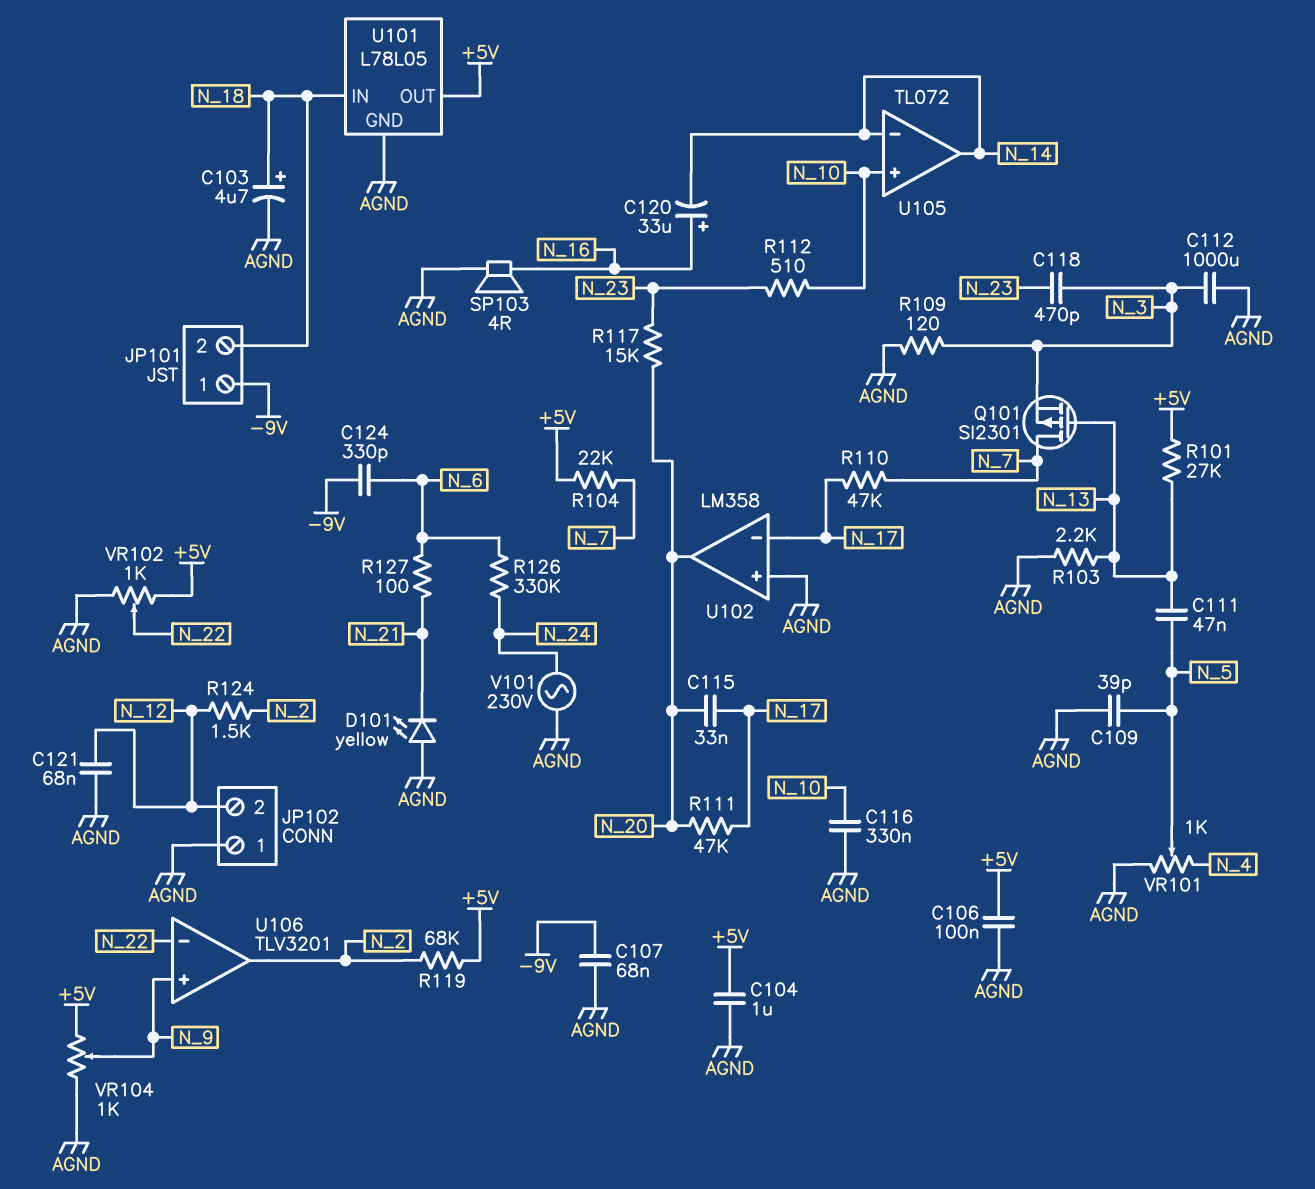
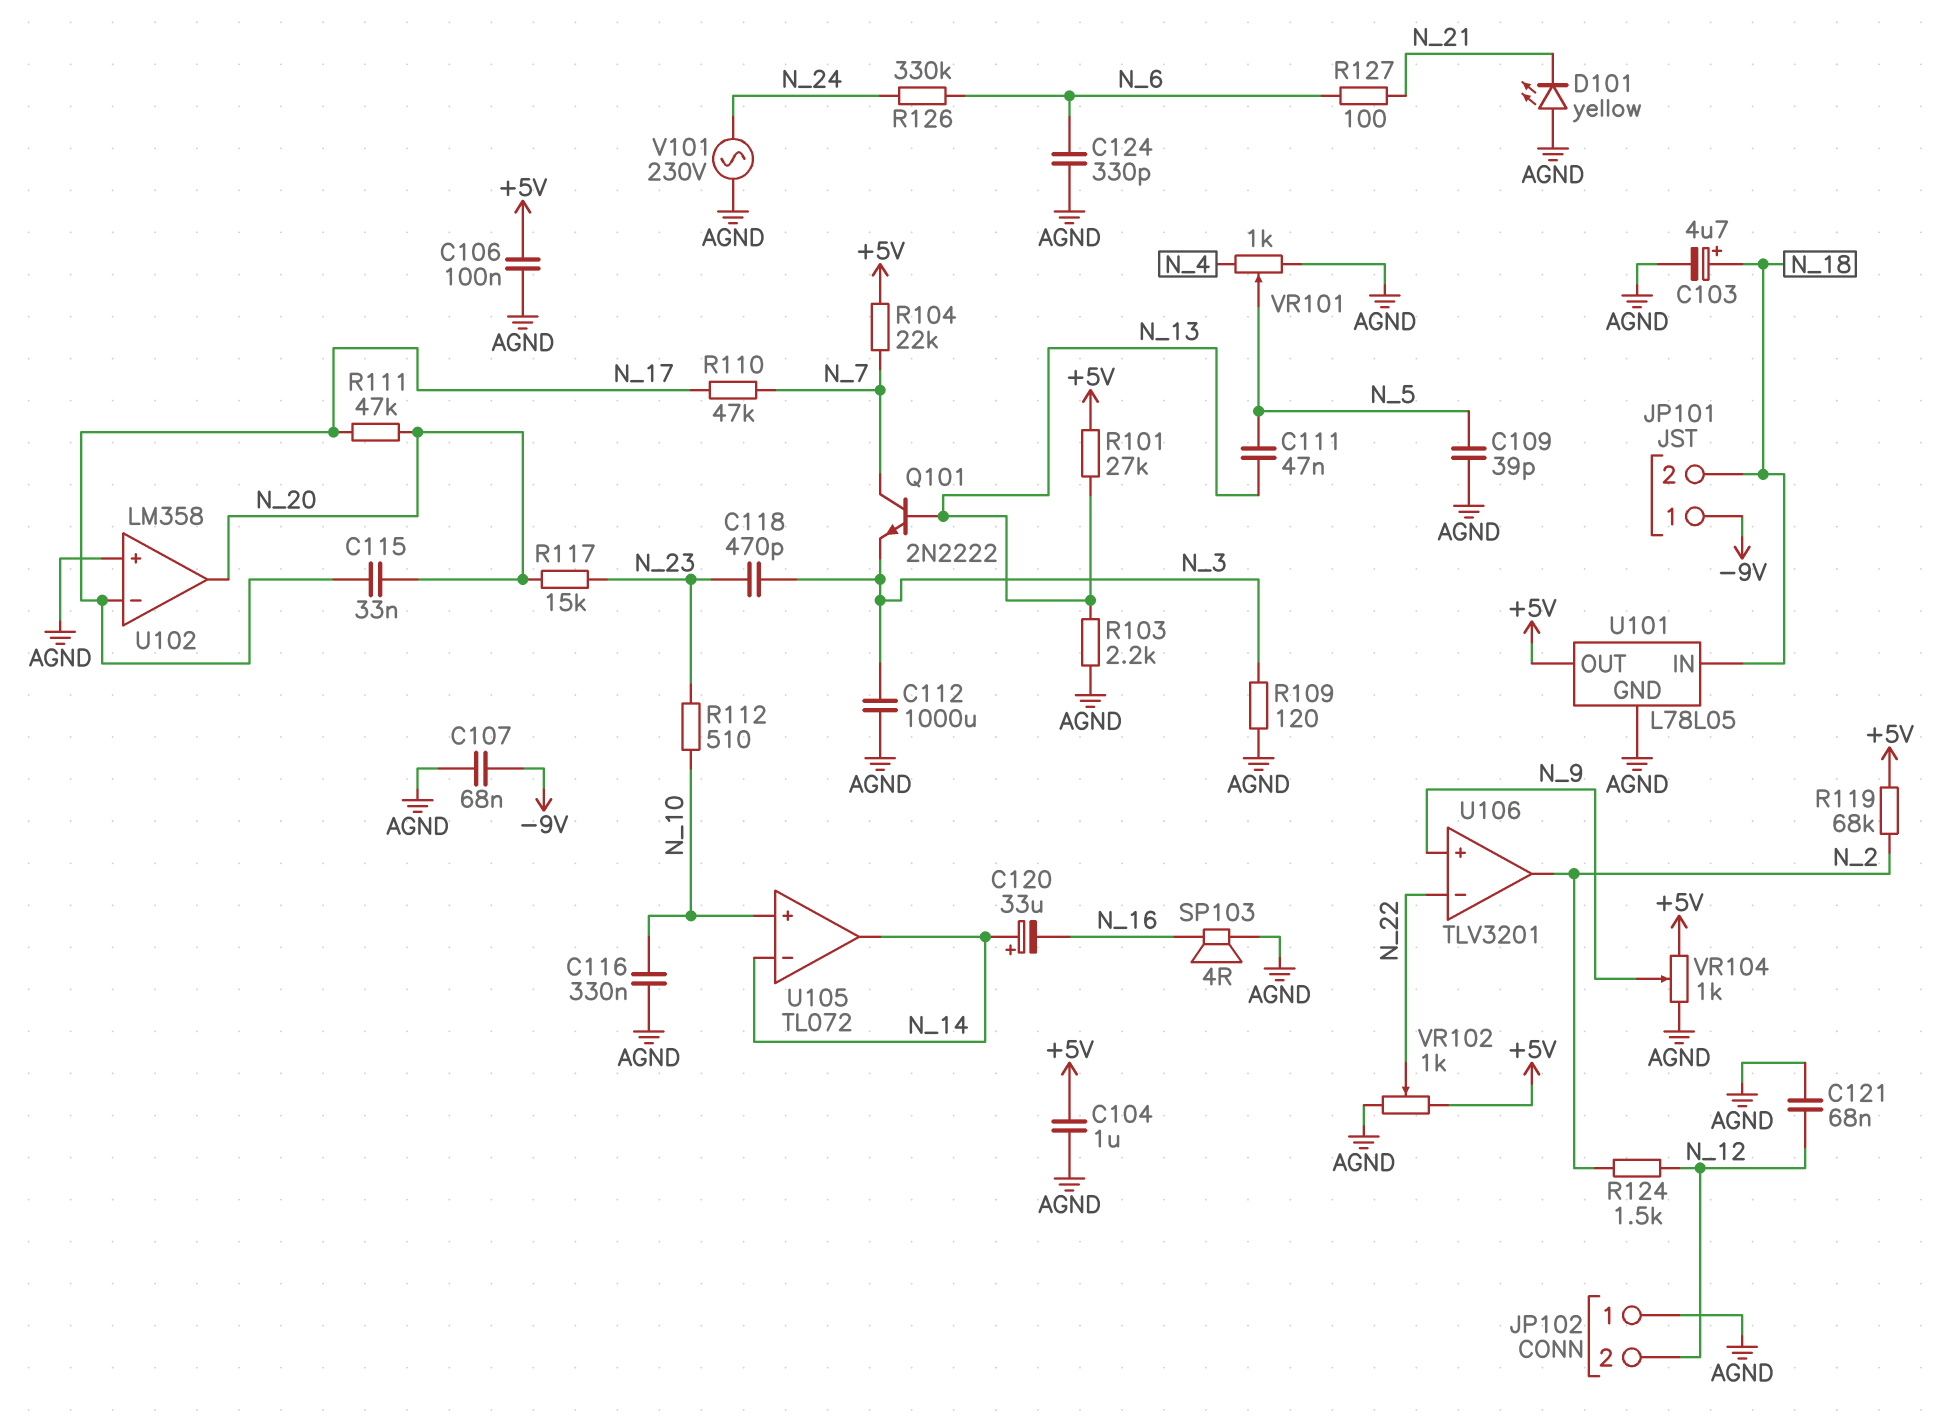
C120: 33uF (plus N_16, minus N_14) -> 33uF (plus N_14, minus N_16)
C124: 330pF (-9V, N_6) -> 330pF (AGND, N_6)
Q101: PMOS SI2301 (G N_13, D N_7, S N_3) -> NPN 2N2222 (B N_13, C N_7, E N_3)

